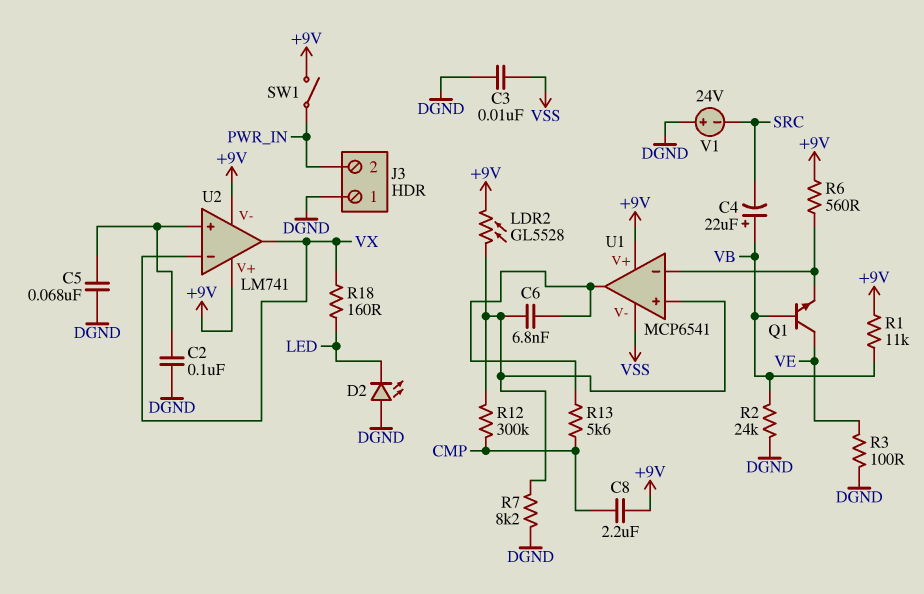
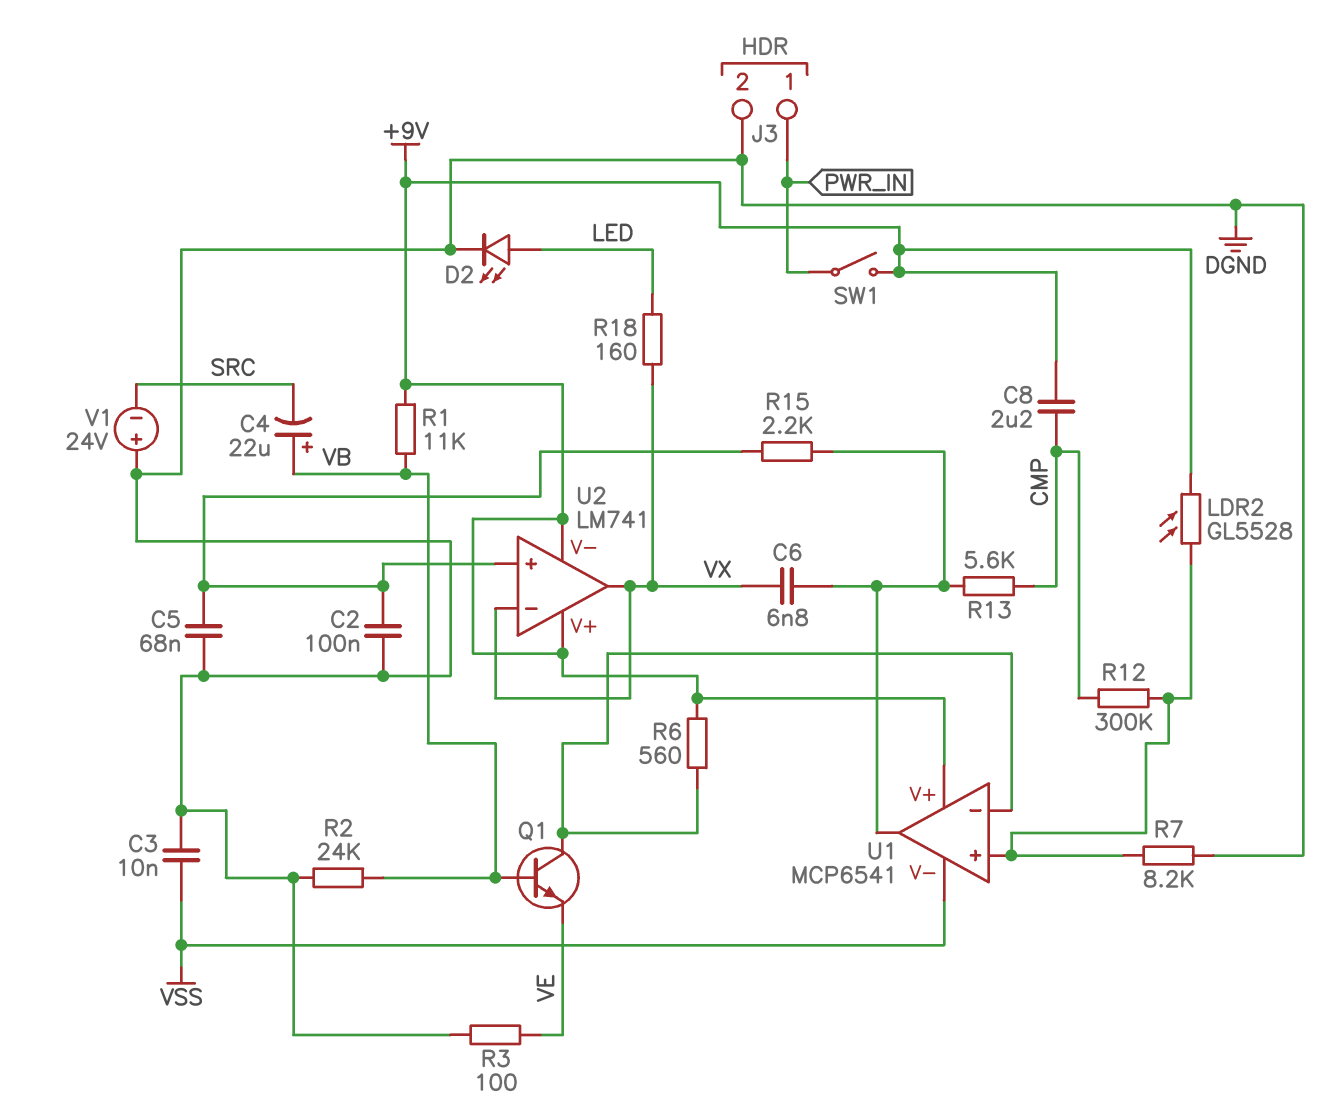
C6: 6.8nF (U1/in+, U1/out) -> 6.8nF (U1/out, VX)
D2: LED (A DGND, K LED) -> LED (A LED, K DGND)
J3 pin 1: DGND -> PWR_IN
J3 pin 2: PWR_IN -> DGND
Q1: NPN (B VB, C VE, E U1/in-) -> NPN (B VB, C U1/in-, E VE)
R15: none -> 2.2k (U1/out, U2/in+)

